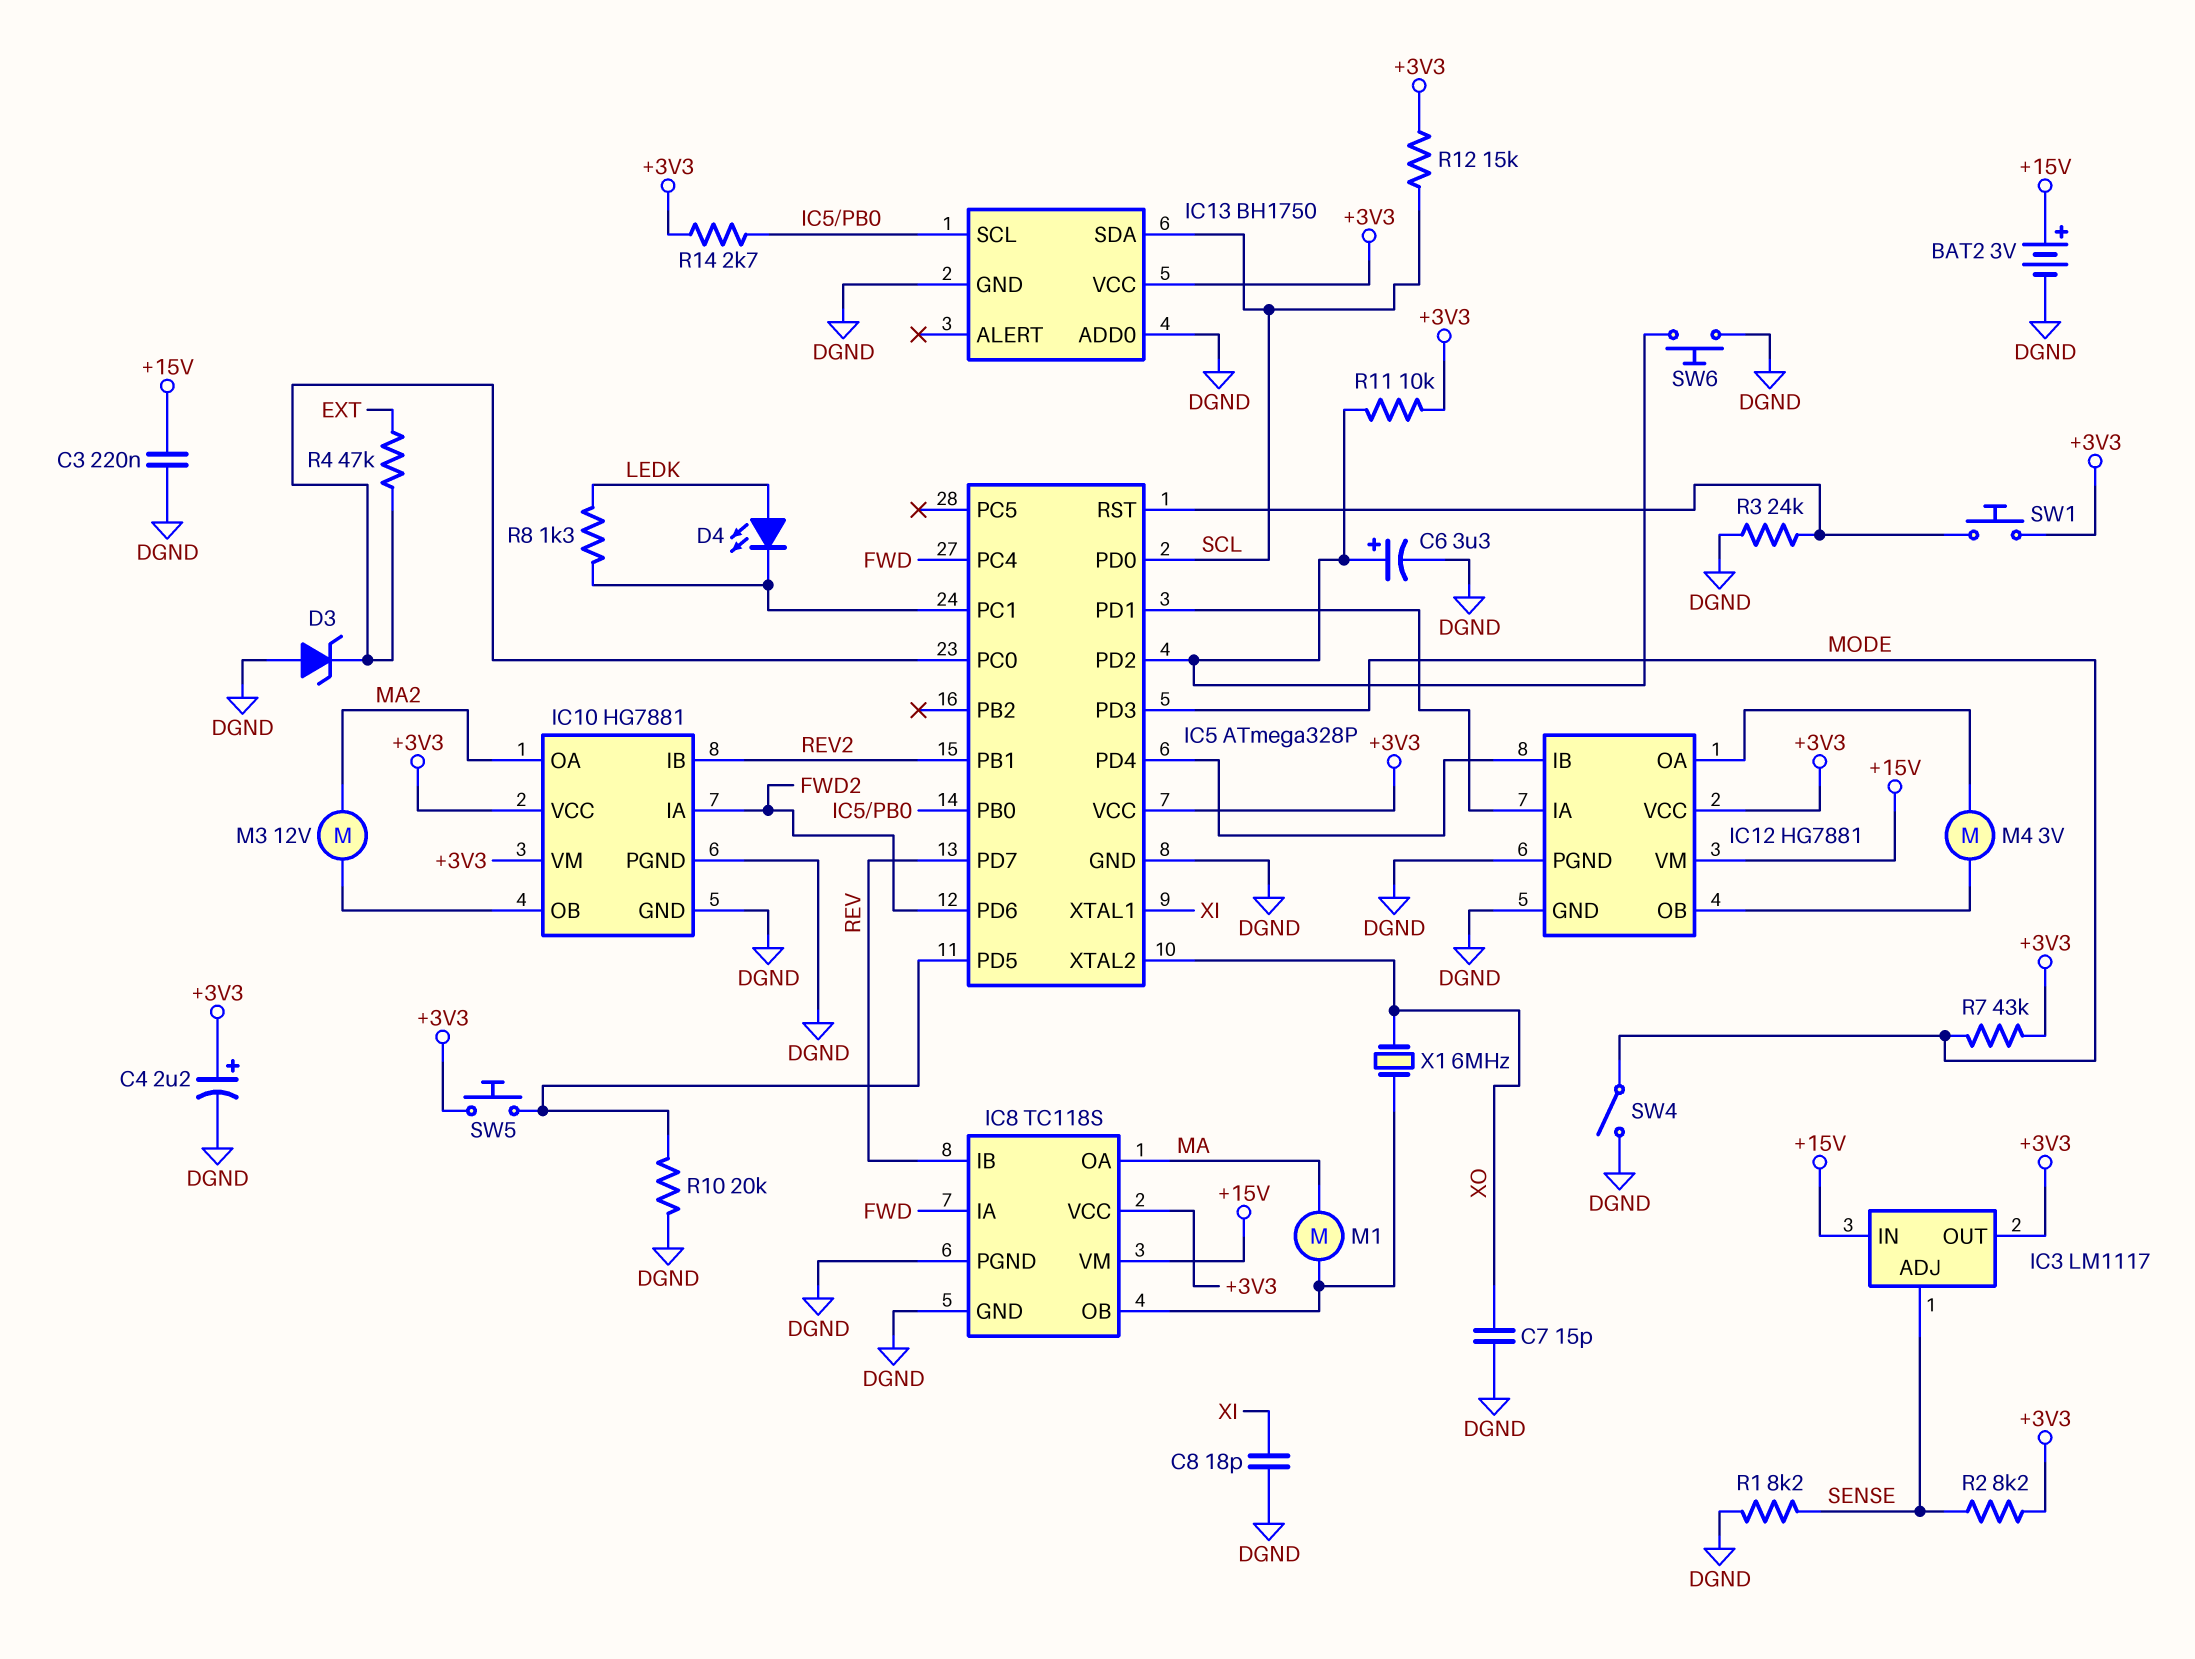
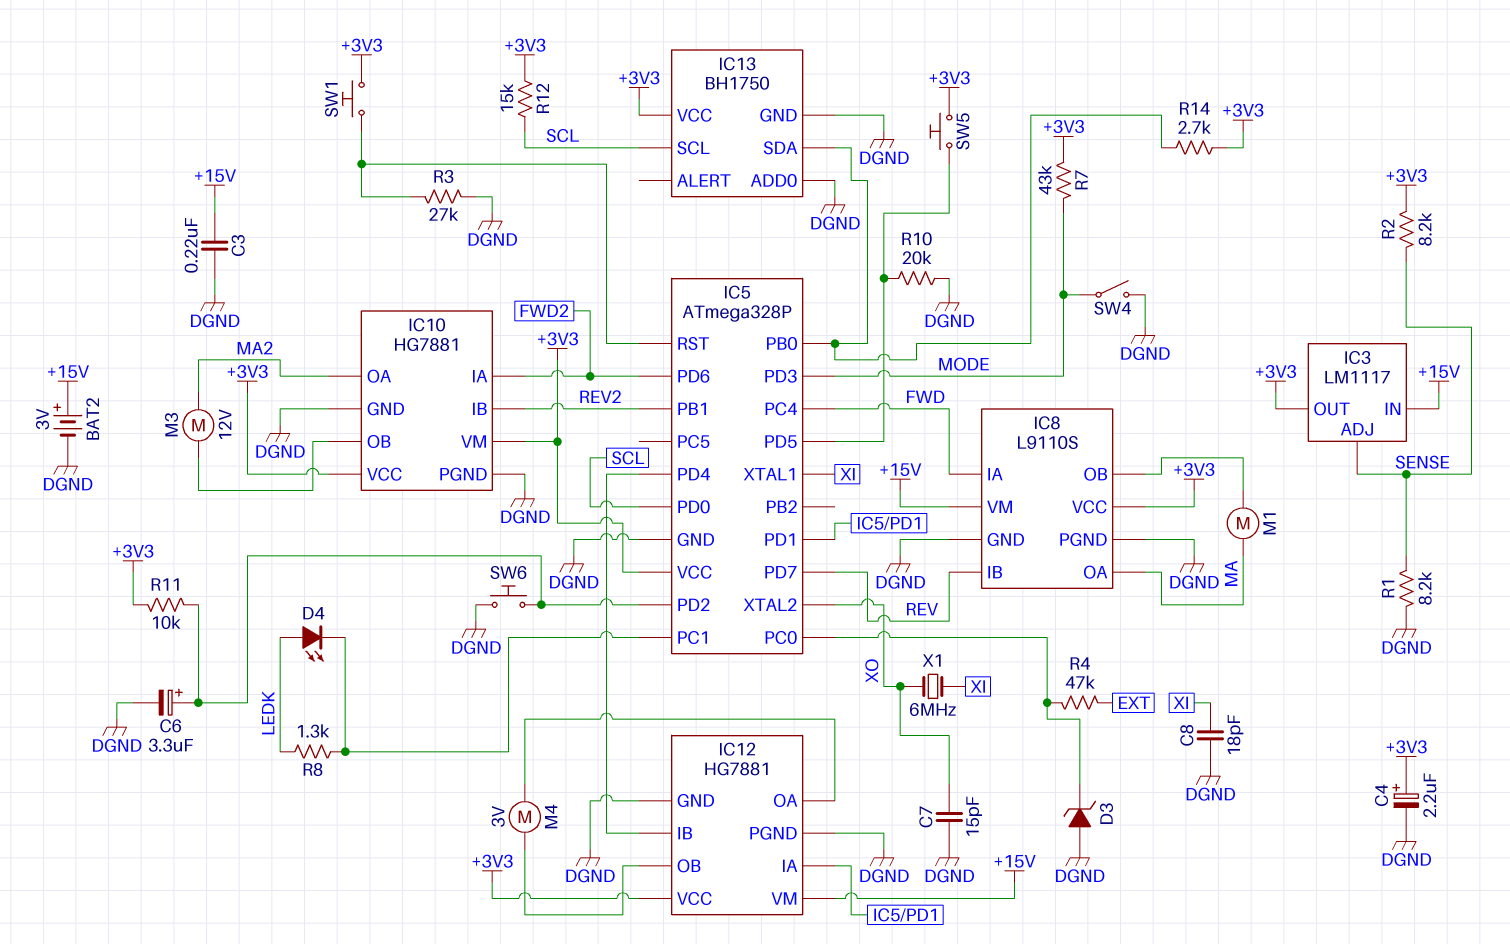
IC8: TC118S -> L9110S
IC13 pin SCL: IC5/PB0 -> SCL
IC13 pin SDA: SCL -> IC5/PB0
R3: 24k (DGND, IC5/RST) -> 27k (DGND, IC5/RST)
X1: 6MHz (IC8/OB, XO) -> 6MHz (XI, XO)

